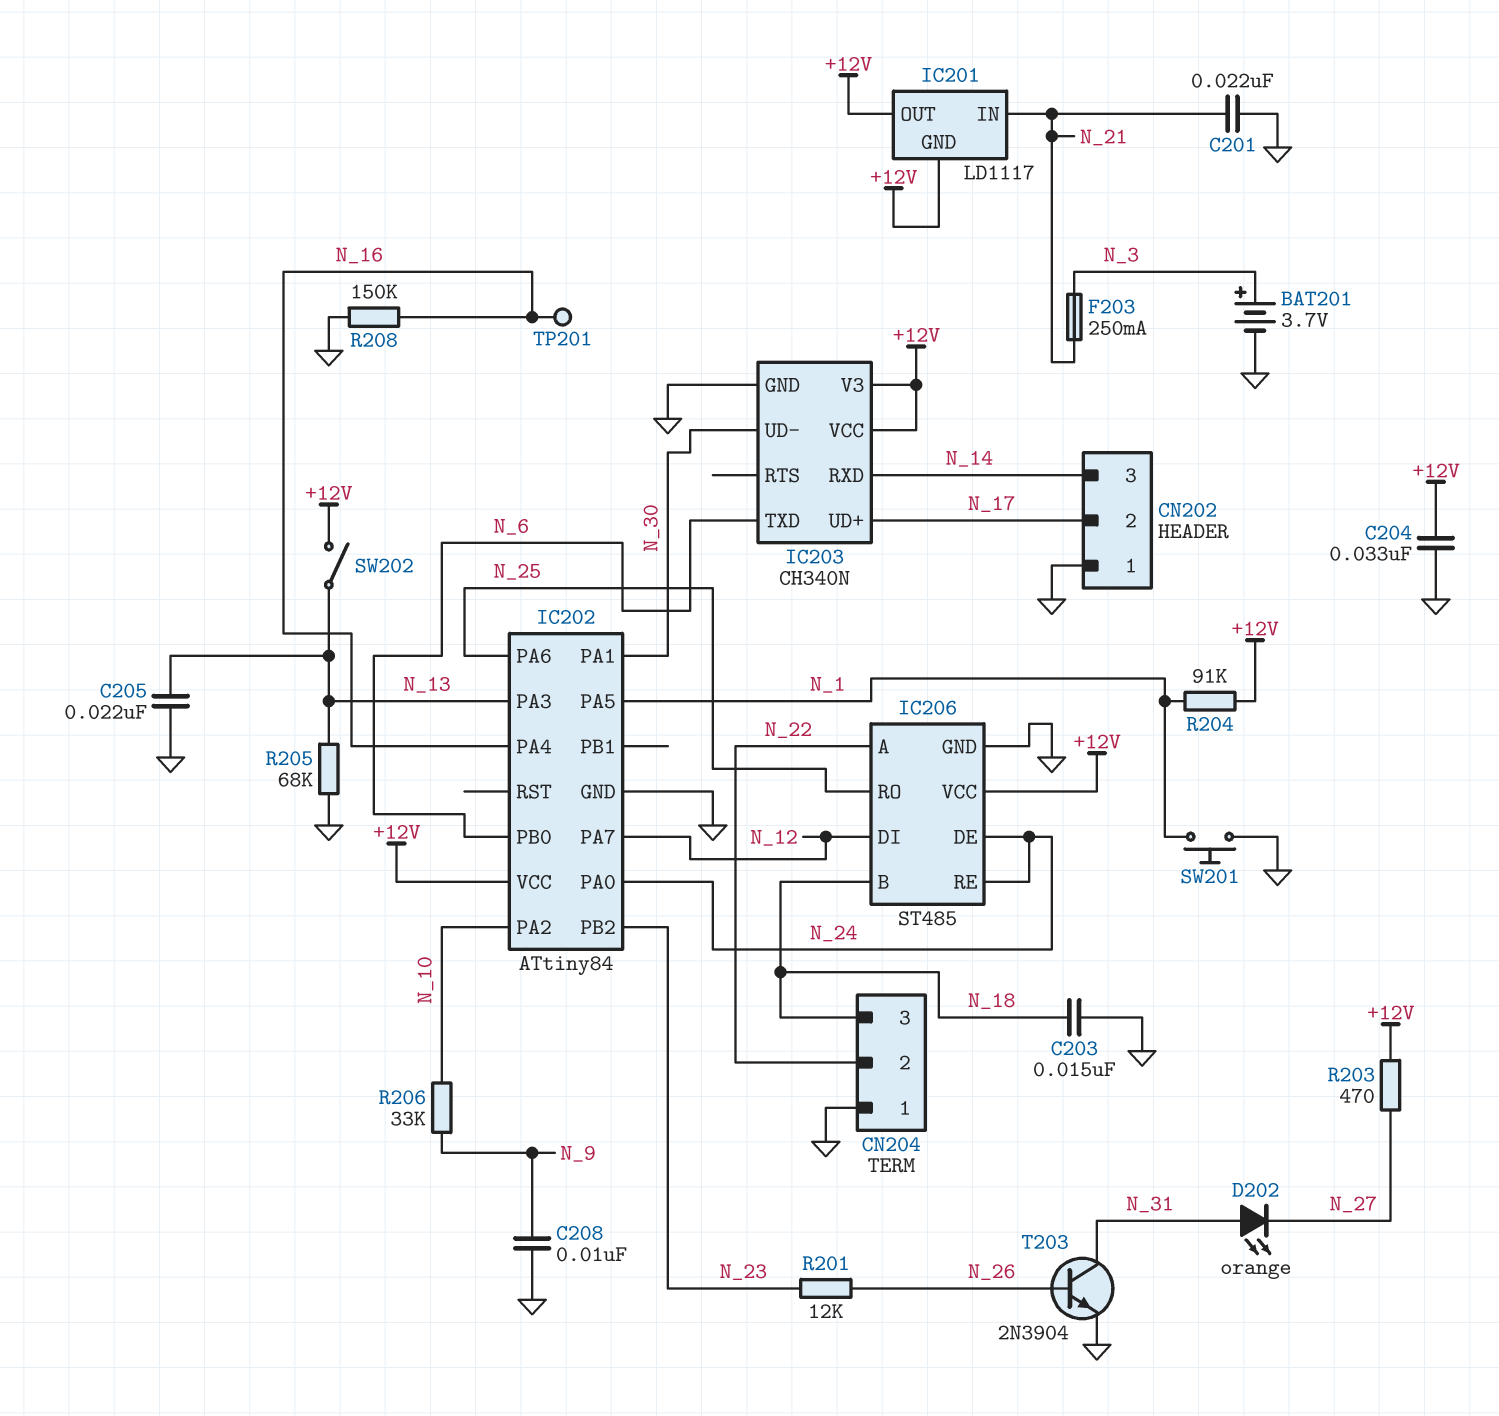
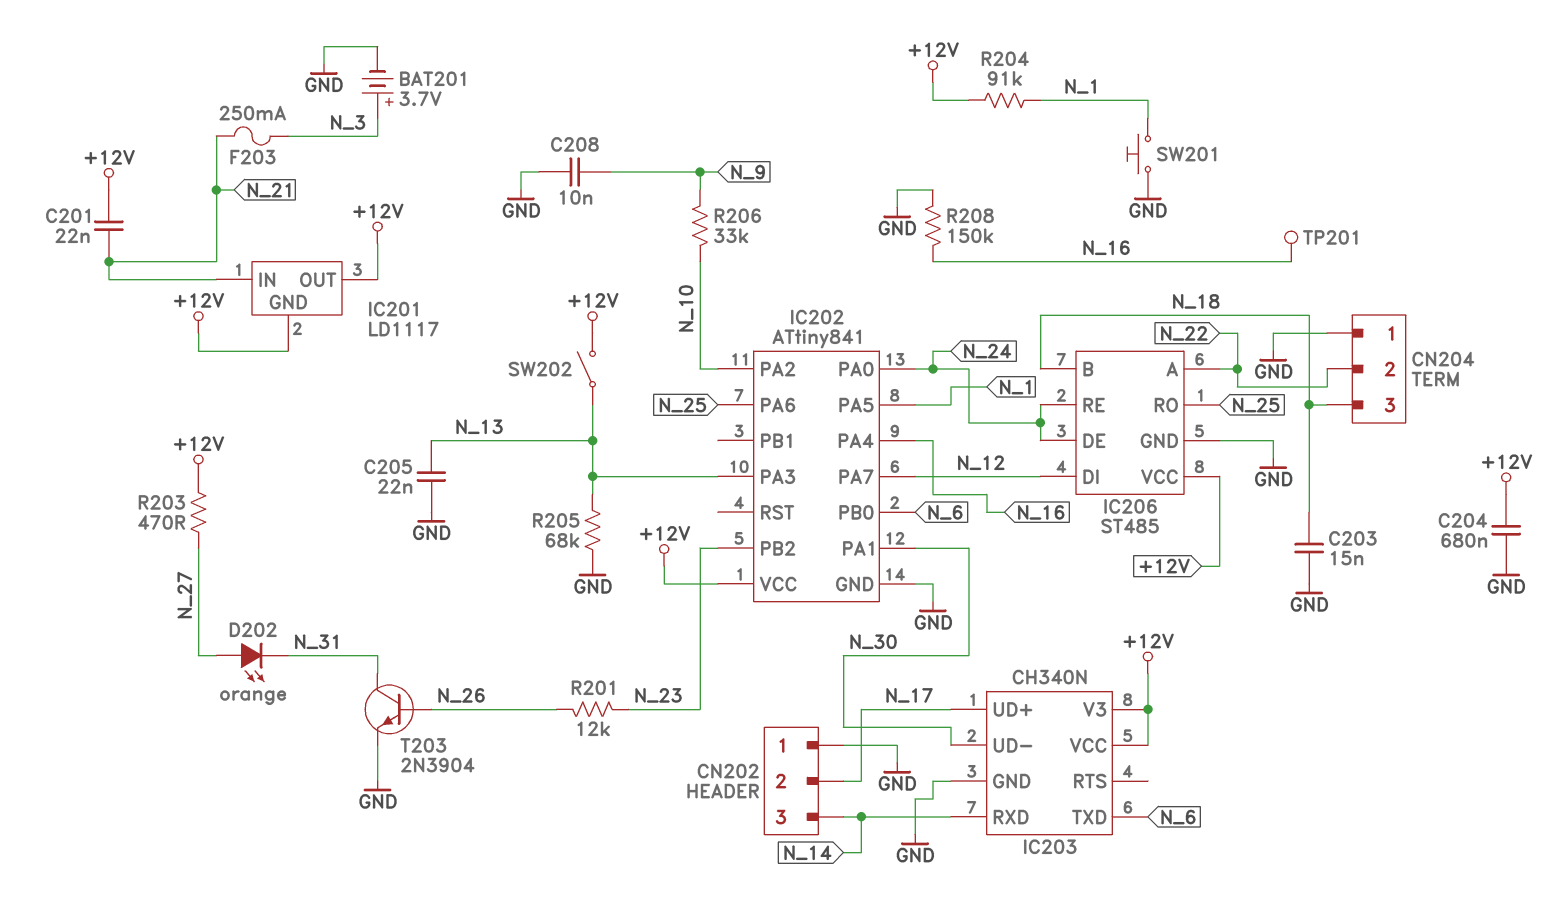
C201: 22nF (GND, N_21) -> 22nF (+12V, N_21)
C204: 33nF (+12V, GND) -> 680nF (+12V, GND)
D202: LED orange (A N_31, K N_27) -> LED orange (A N_27, K N_31)
IC202: ATtiny84 -> ATtiny841

